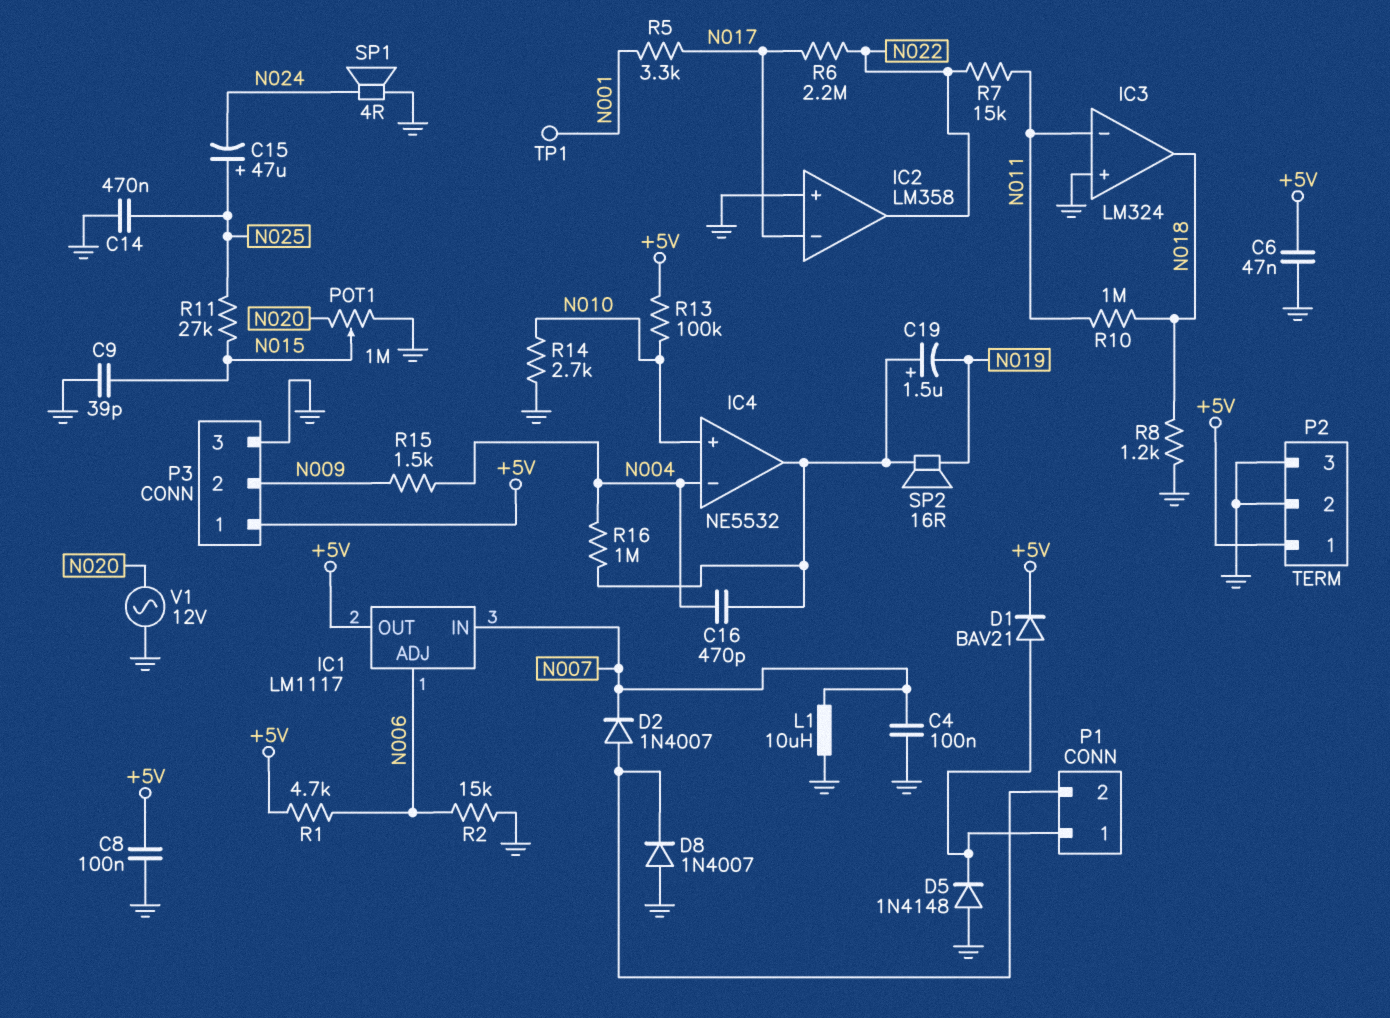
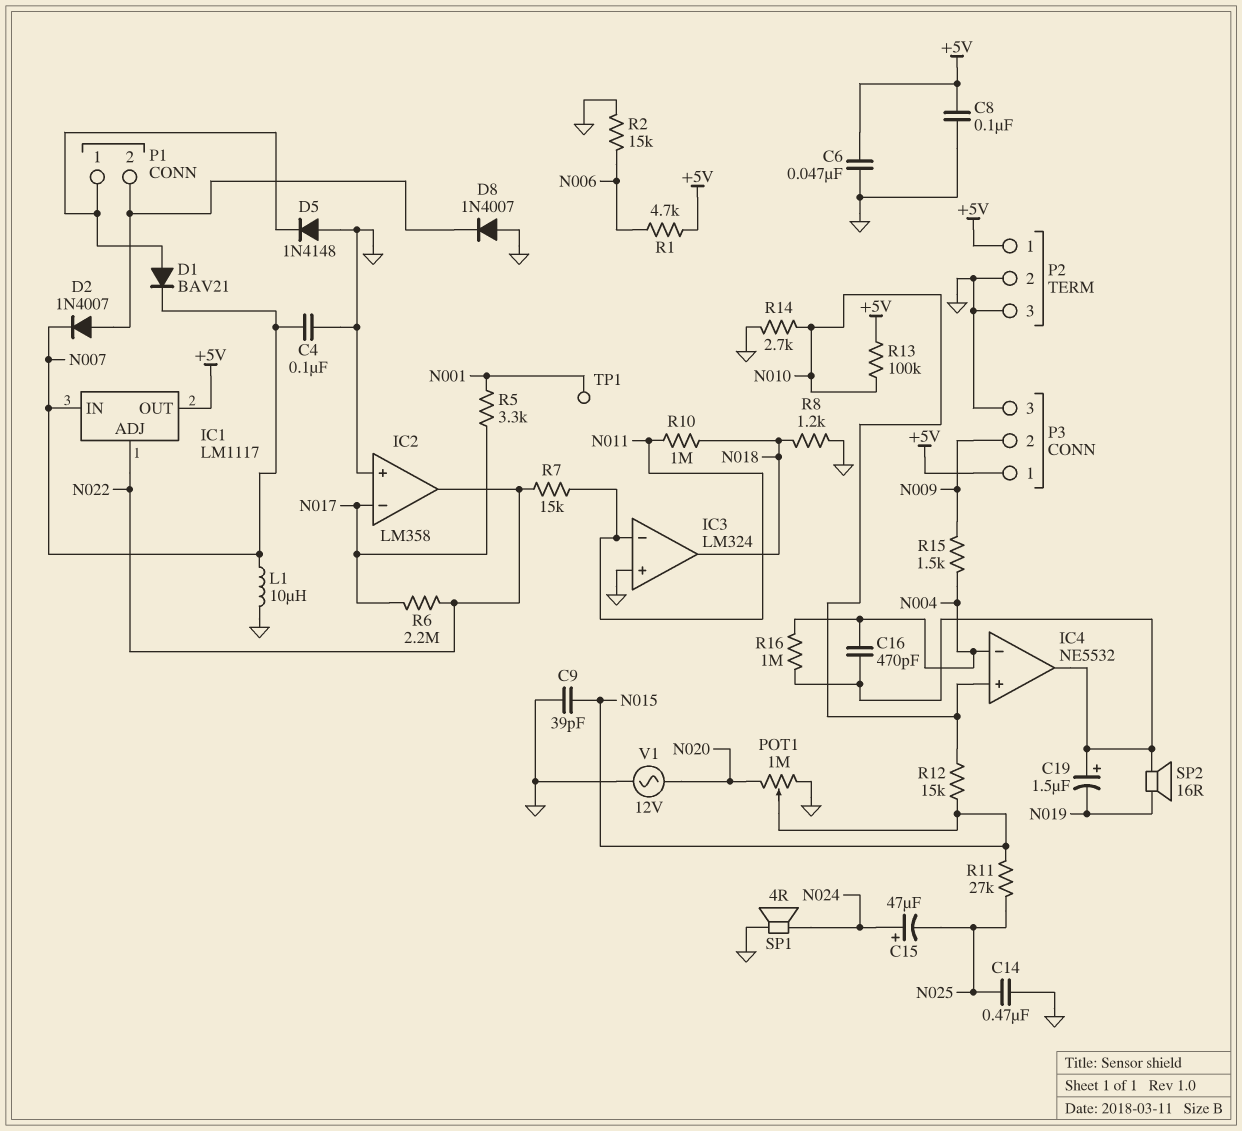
C15: 47uF (plus N025, minus N024) -> 47uF (plus N024, minus N025)
D1: diode BAV21 (A P1/1, K +5V) -> diode BAV21 (A P1/1, K N007)
IC1 pin ADJ: N006 -> N022
R12: none -> 15k (N010, N015)

